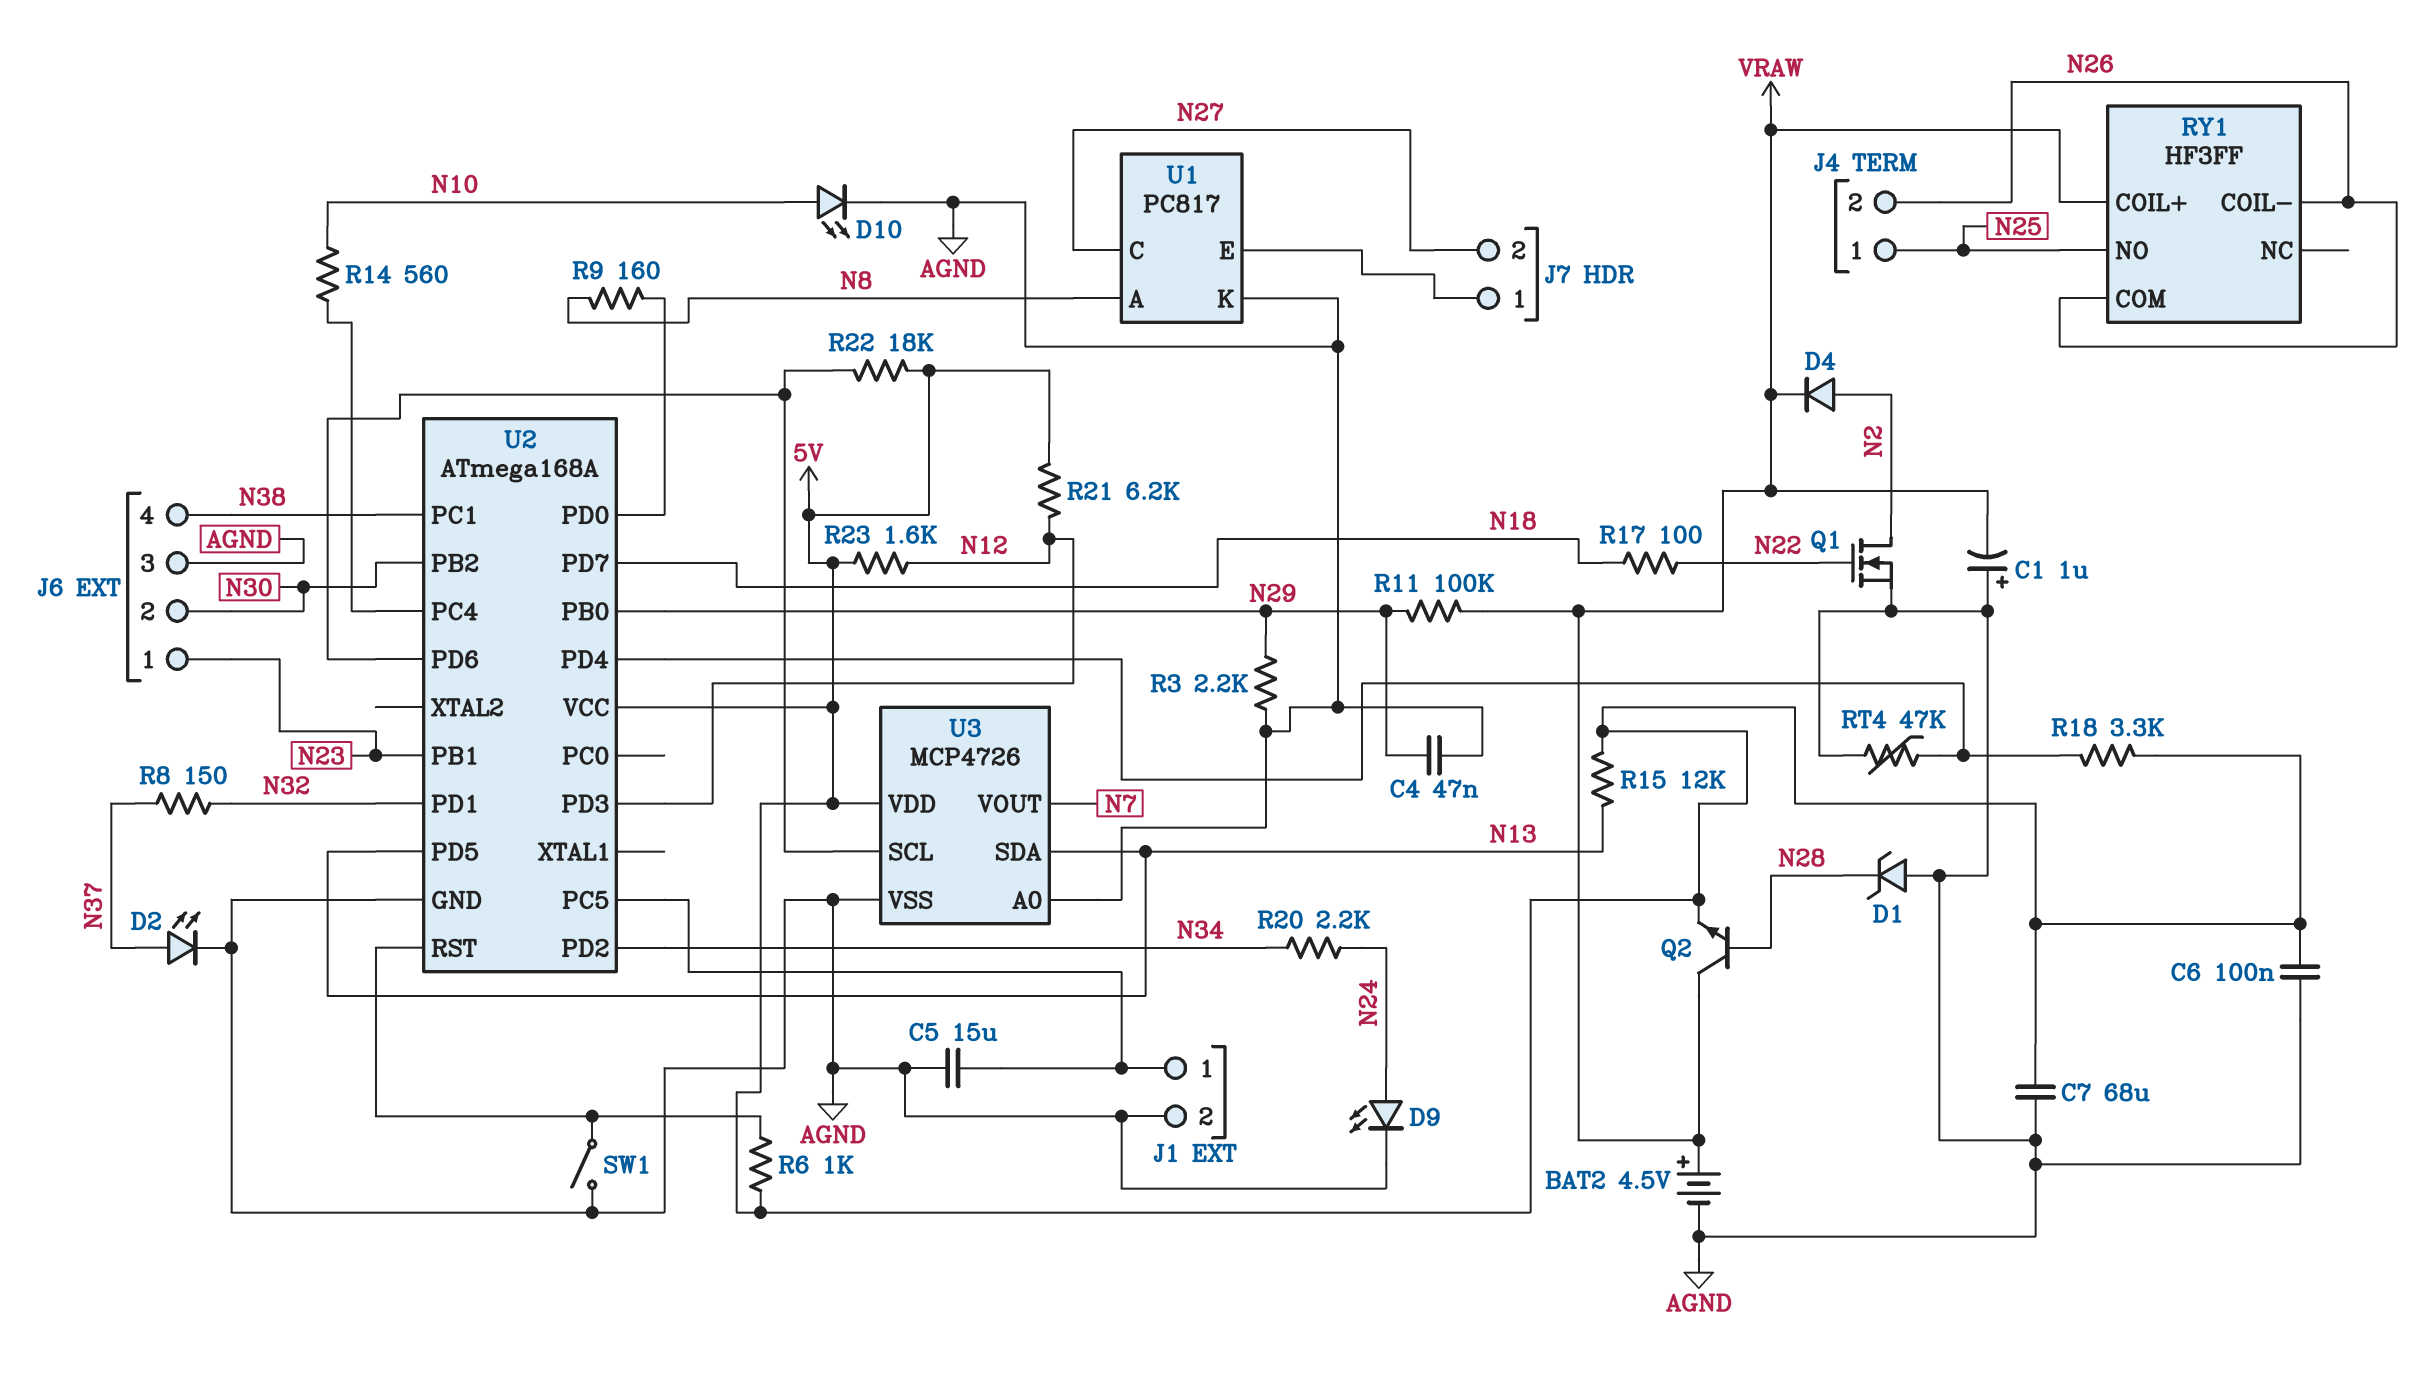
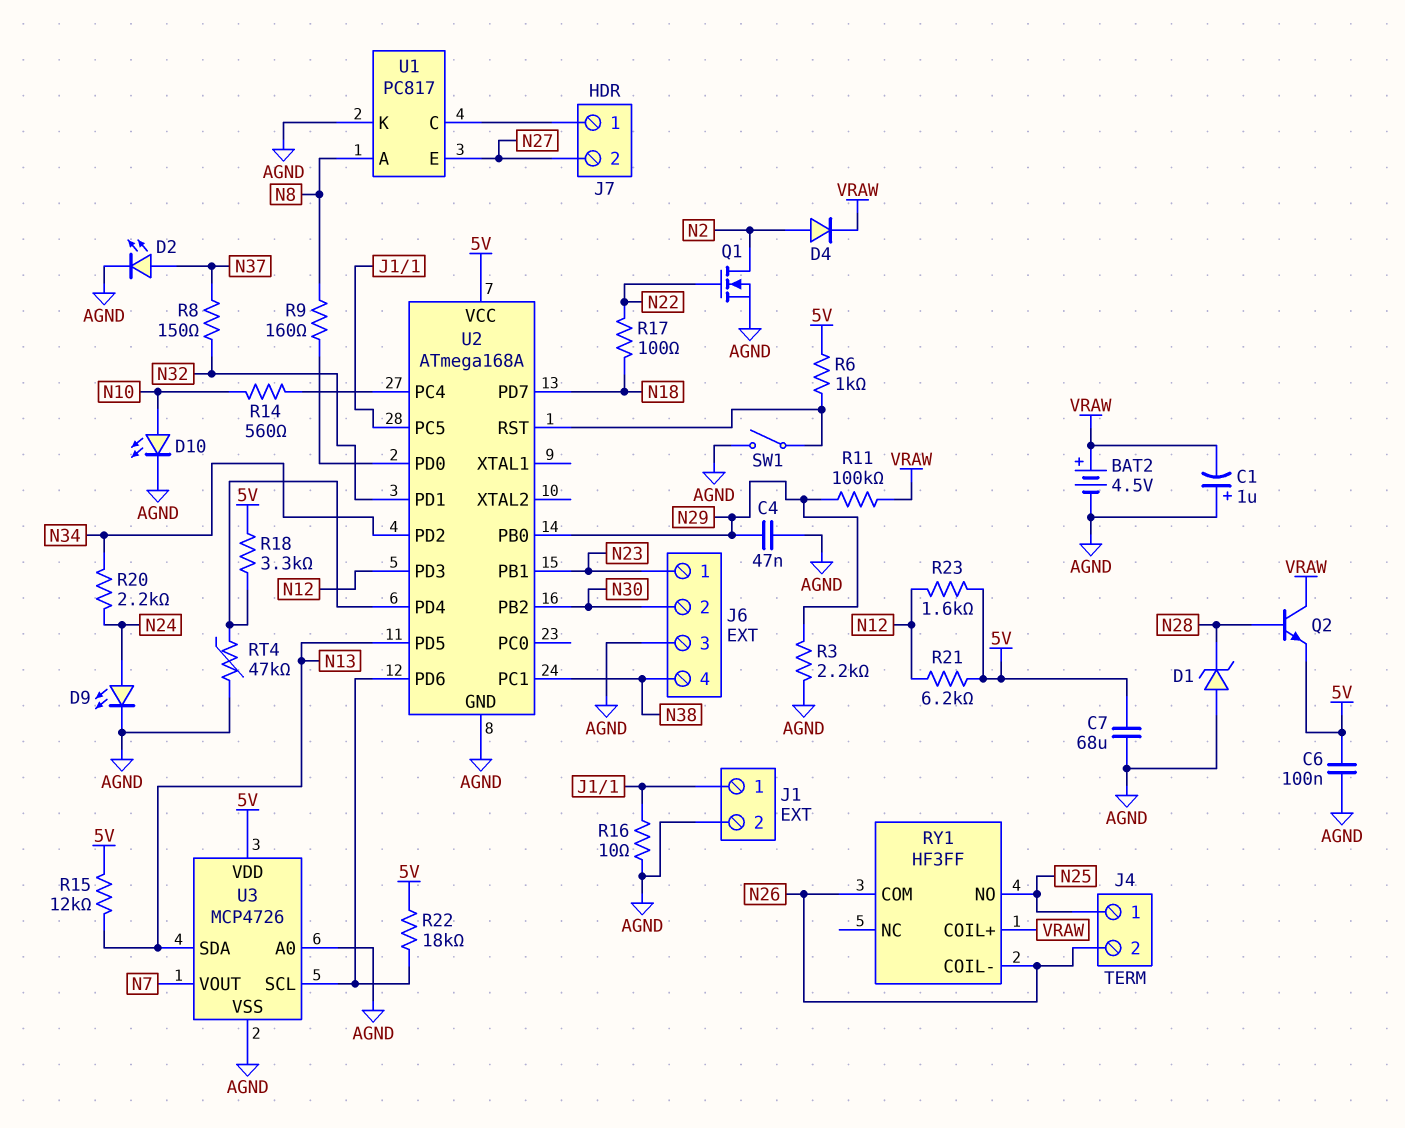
C5: 15uF (AGND, J1/1) -> none
R16: none -> 10 (AGND, J1/1)
U1 pin C: N27 -> J7/1
U1 pin E: J7/1 -> N27

